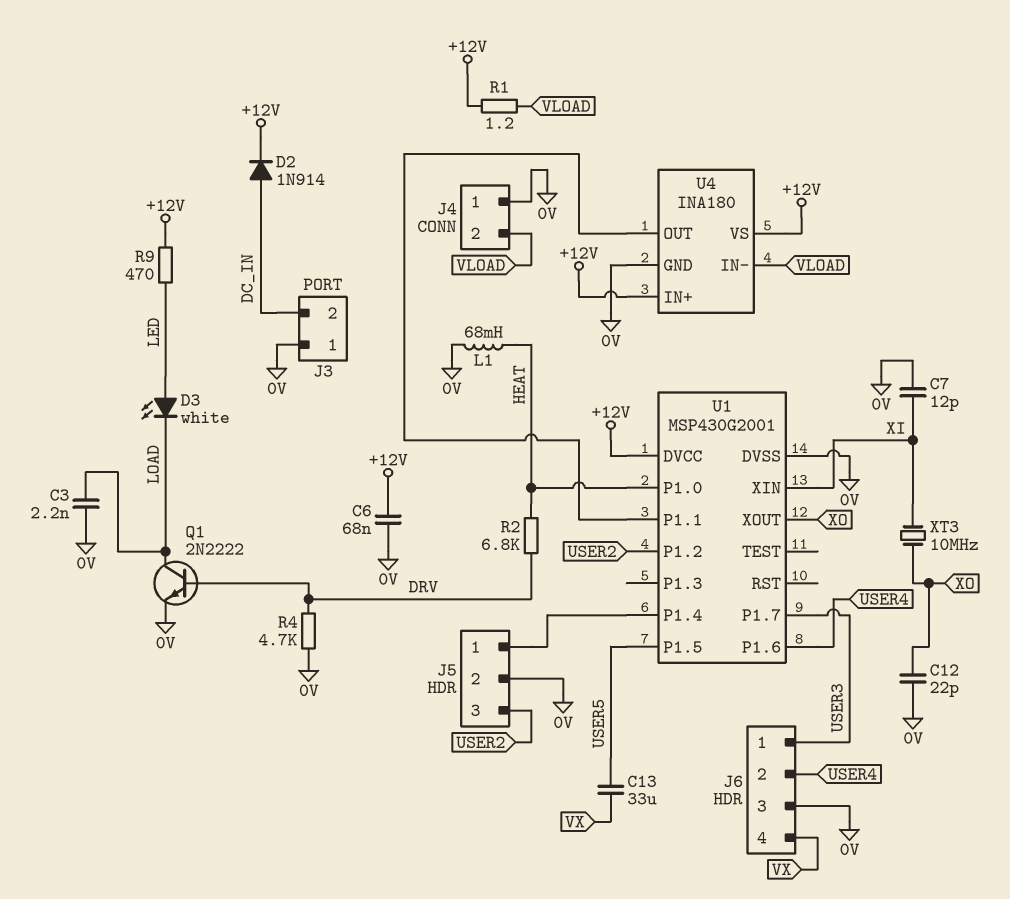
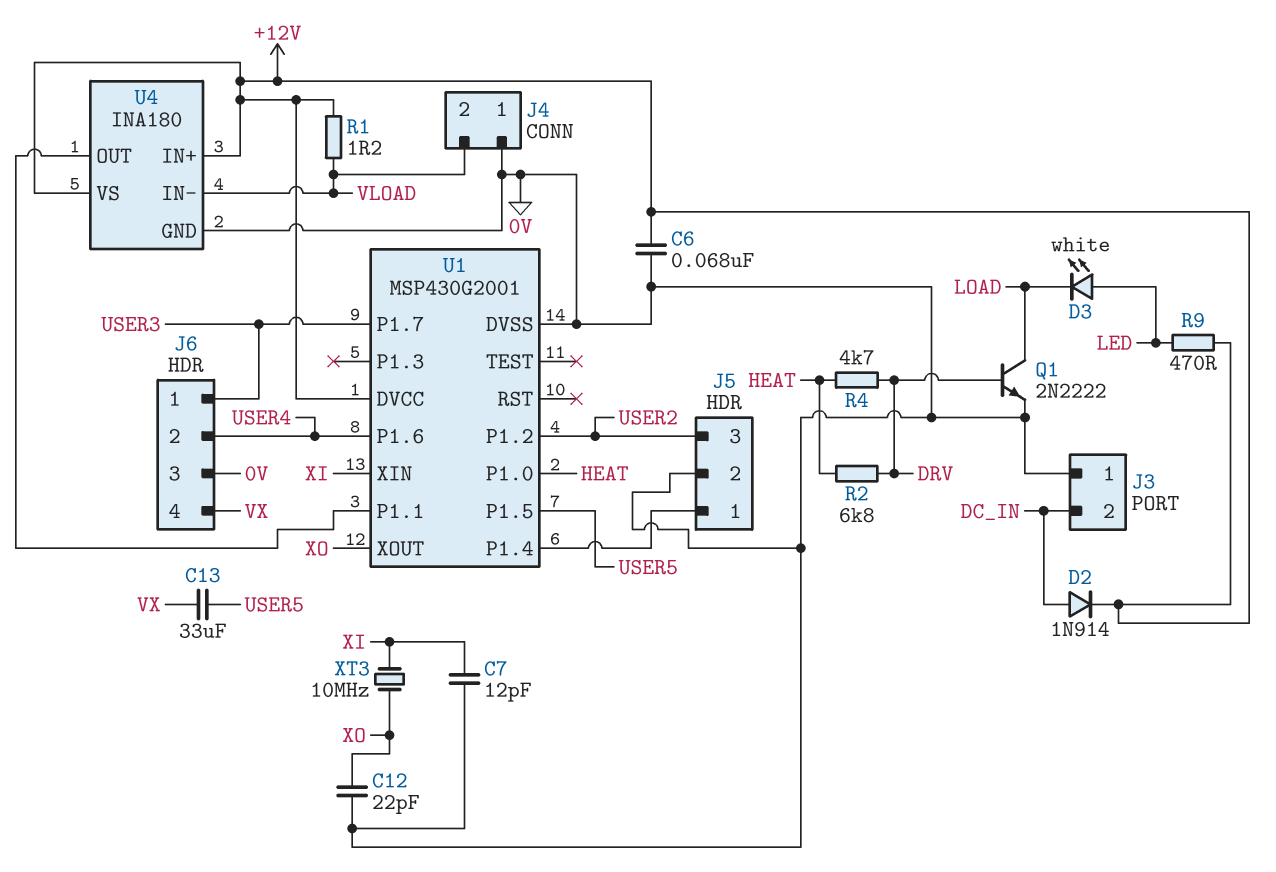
C3: 2.2nF (0V, LOAD) -> none
L1: 68mH (0V, HEAT) -> none
R4: 4.7k (0V, DRV) -> 4.7k (DRV, HEAT)

